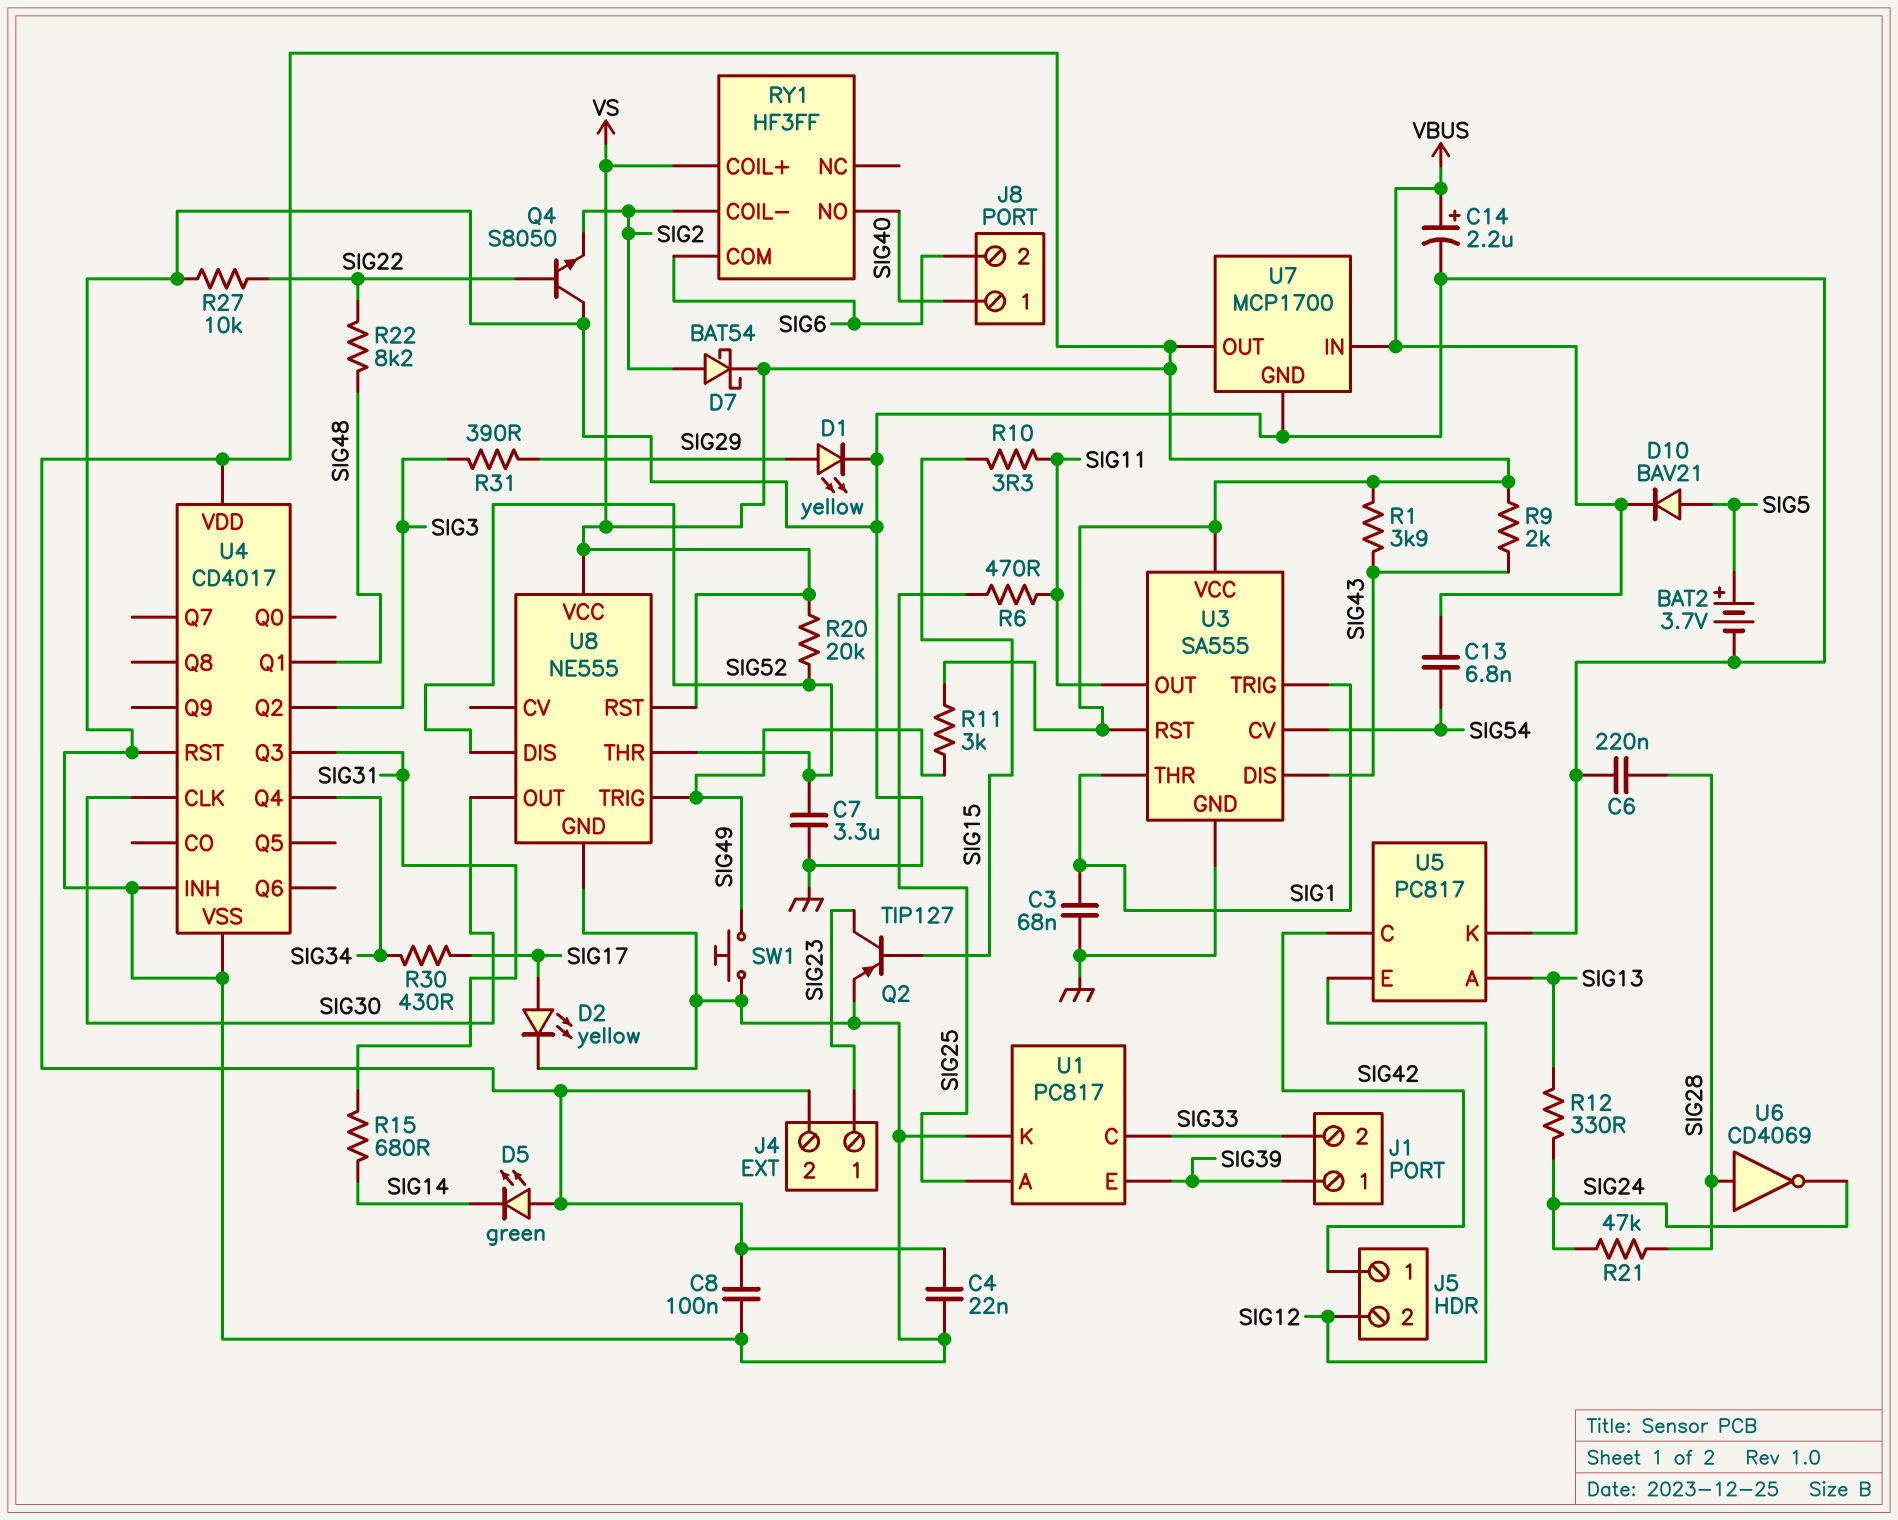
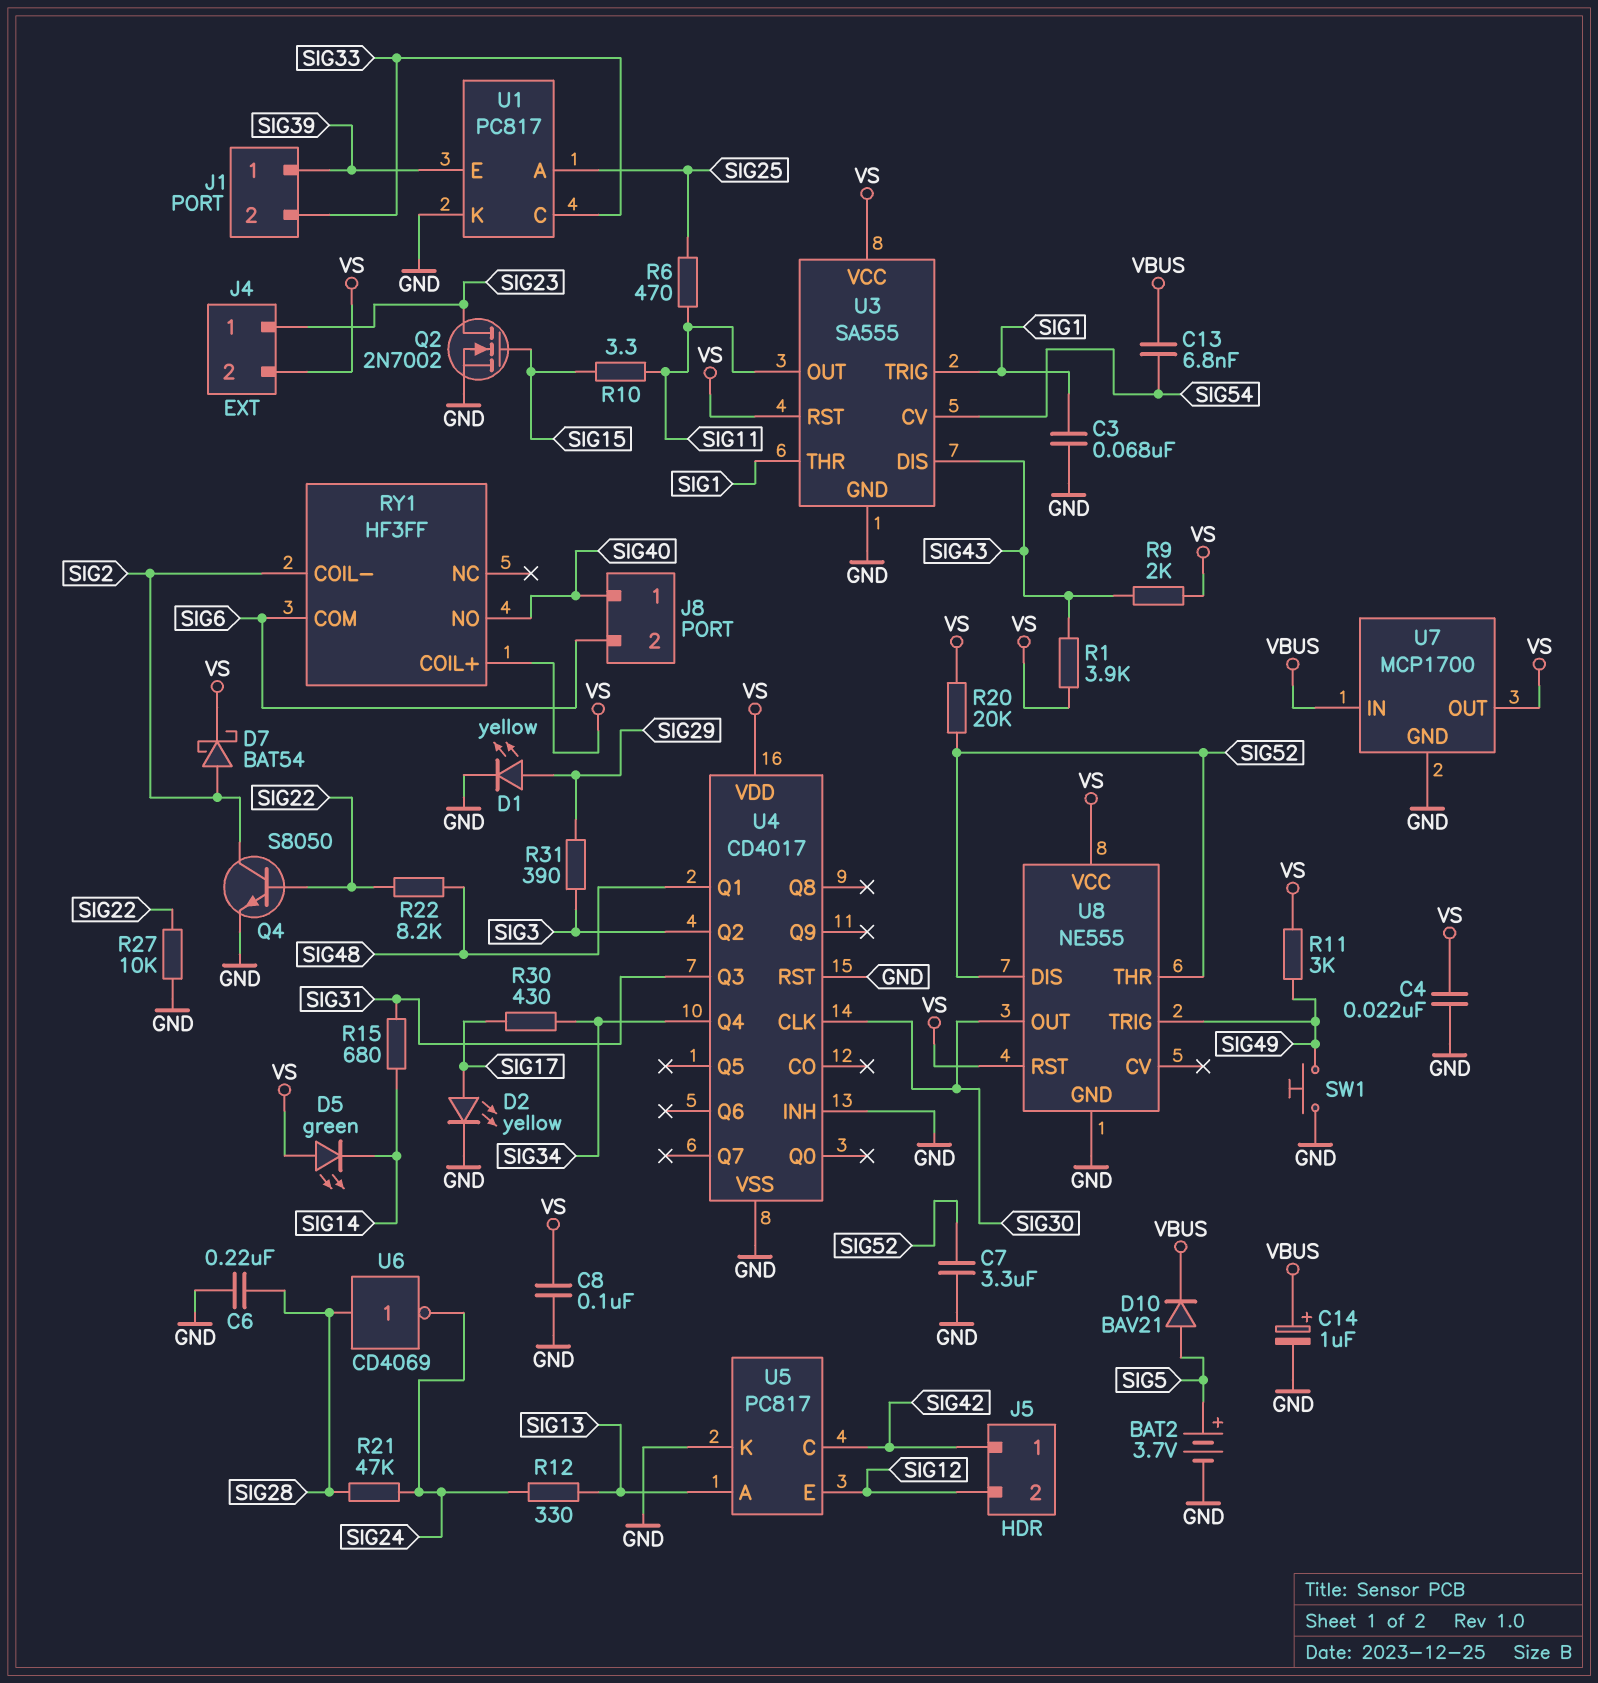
C14: 2.2uF (plus VBUS, minus GND) -> 1uF (plus VBUS, minus GND)
Q2: PNP TIP127 (B SIG15, C SIG23, E GND) -> NMOS 2N7002 (G SIG15, D SIG23, S GND)
Q4: NPN S8050 (B SIG22, C GND, E SIG2) -> NPN S8050 (B SIG22, C SIG2, E GND)

